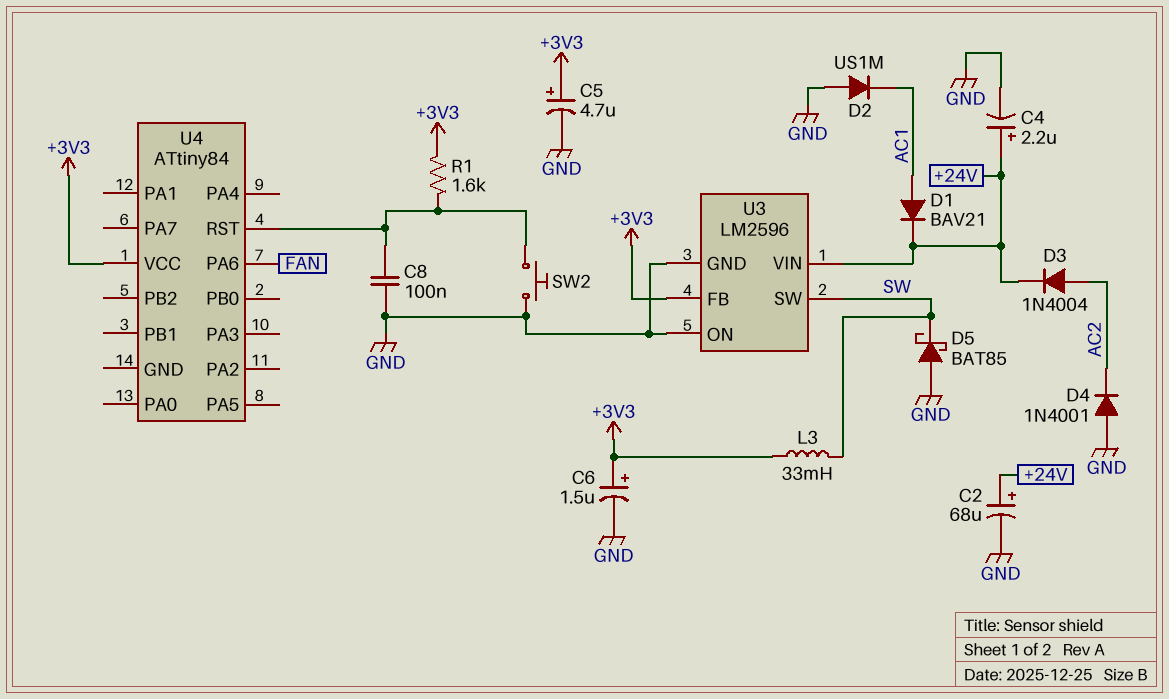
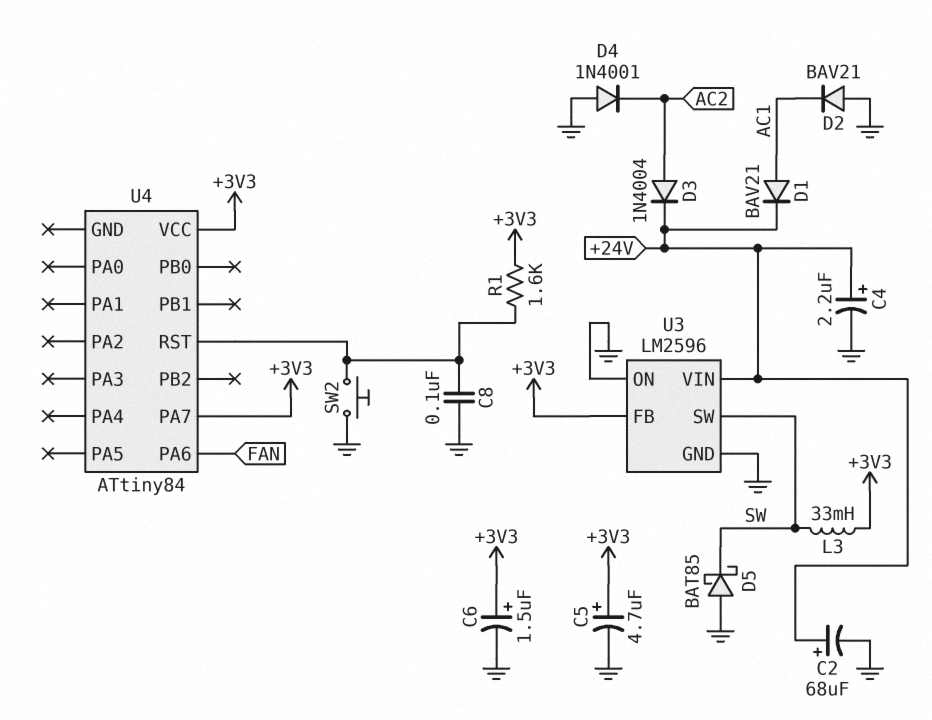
D2: diode US1M (A GND, K AC1) -> diode BAV21 (A GND, K AC1)
U4 pin PA7: none -> +3V3

